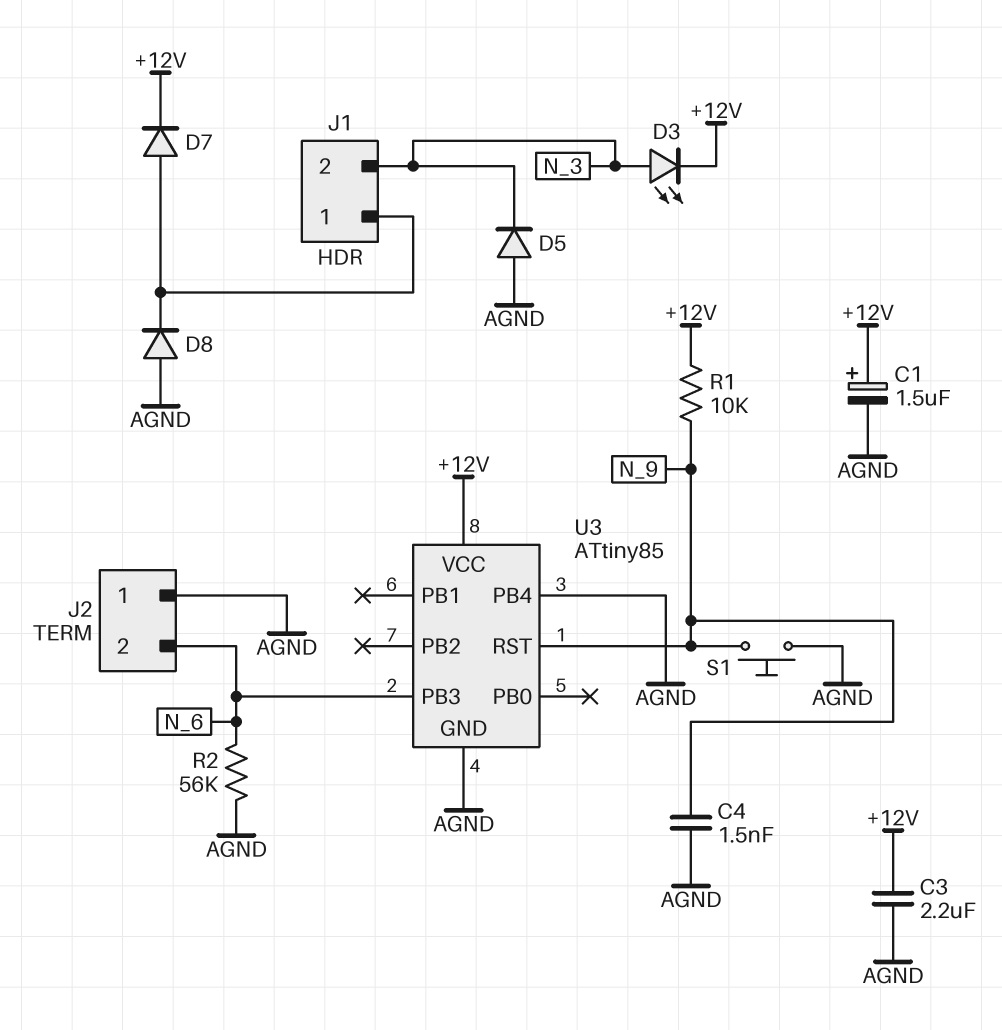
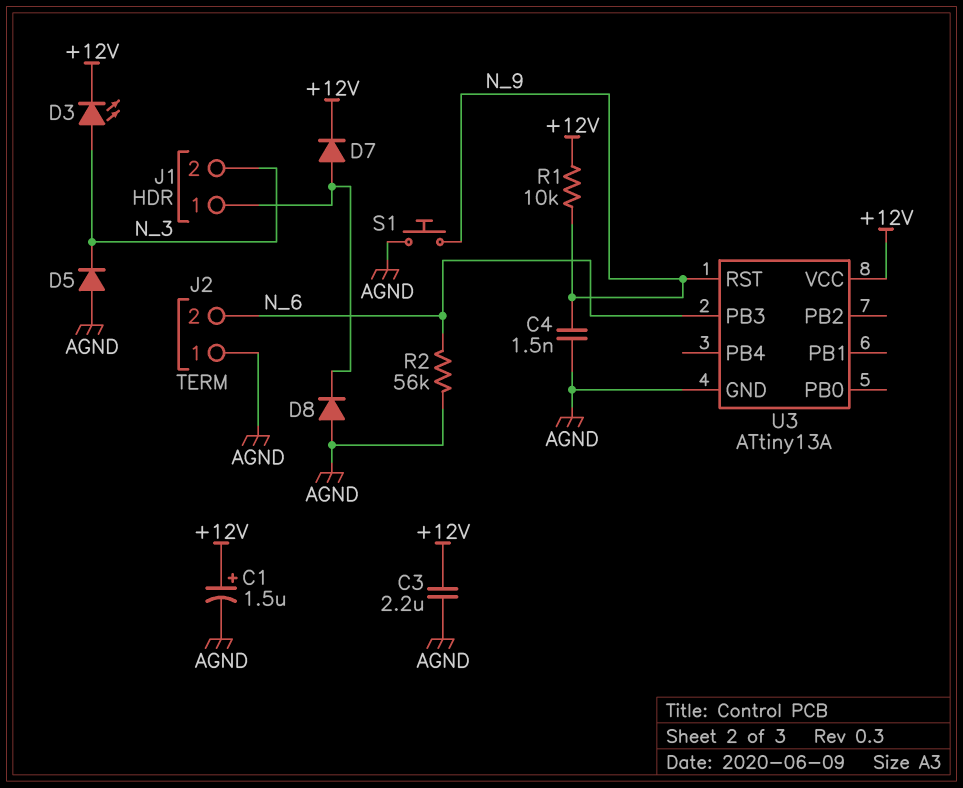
U3: ATtiny85 -> ATtiny13A
U3 pin PB4: AGND -> none

